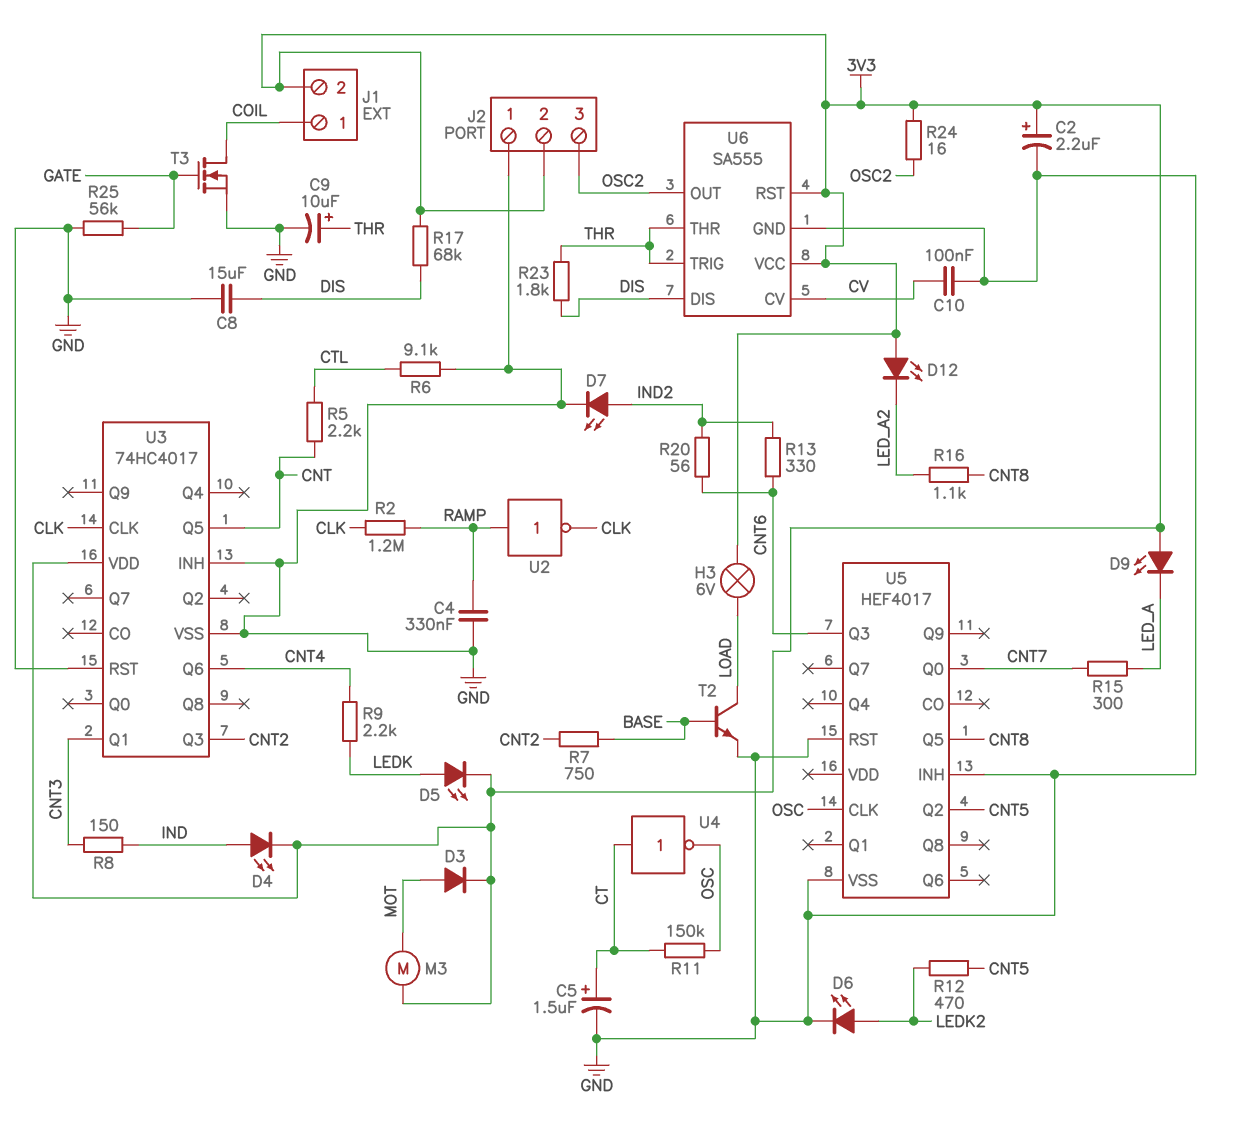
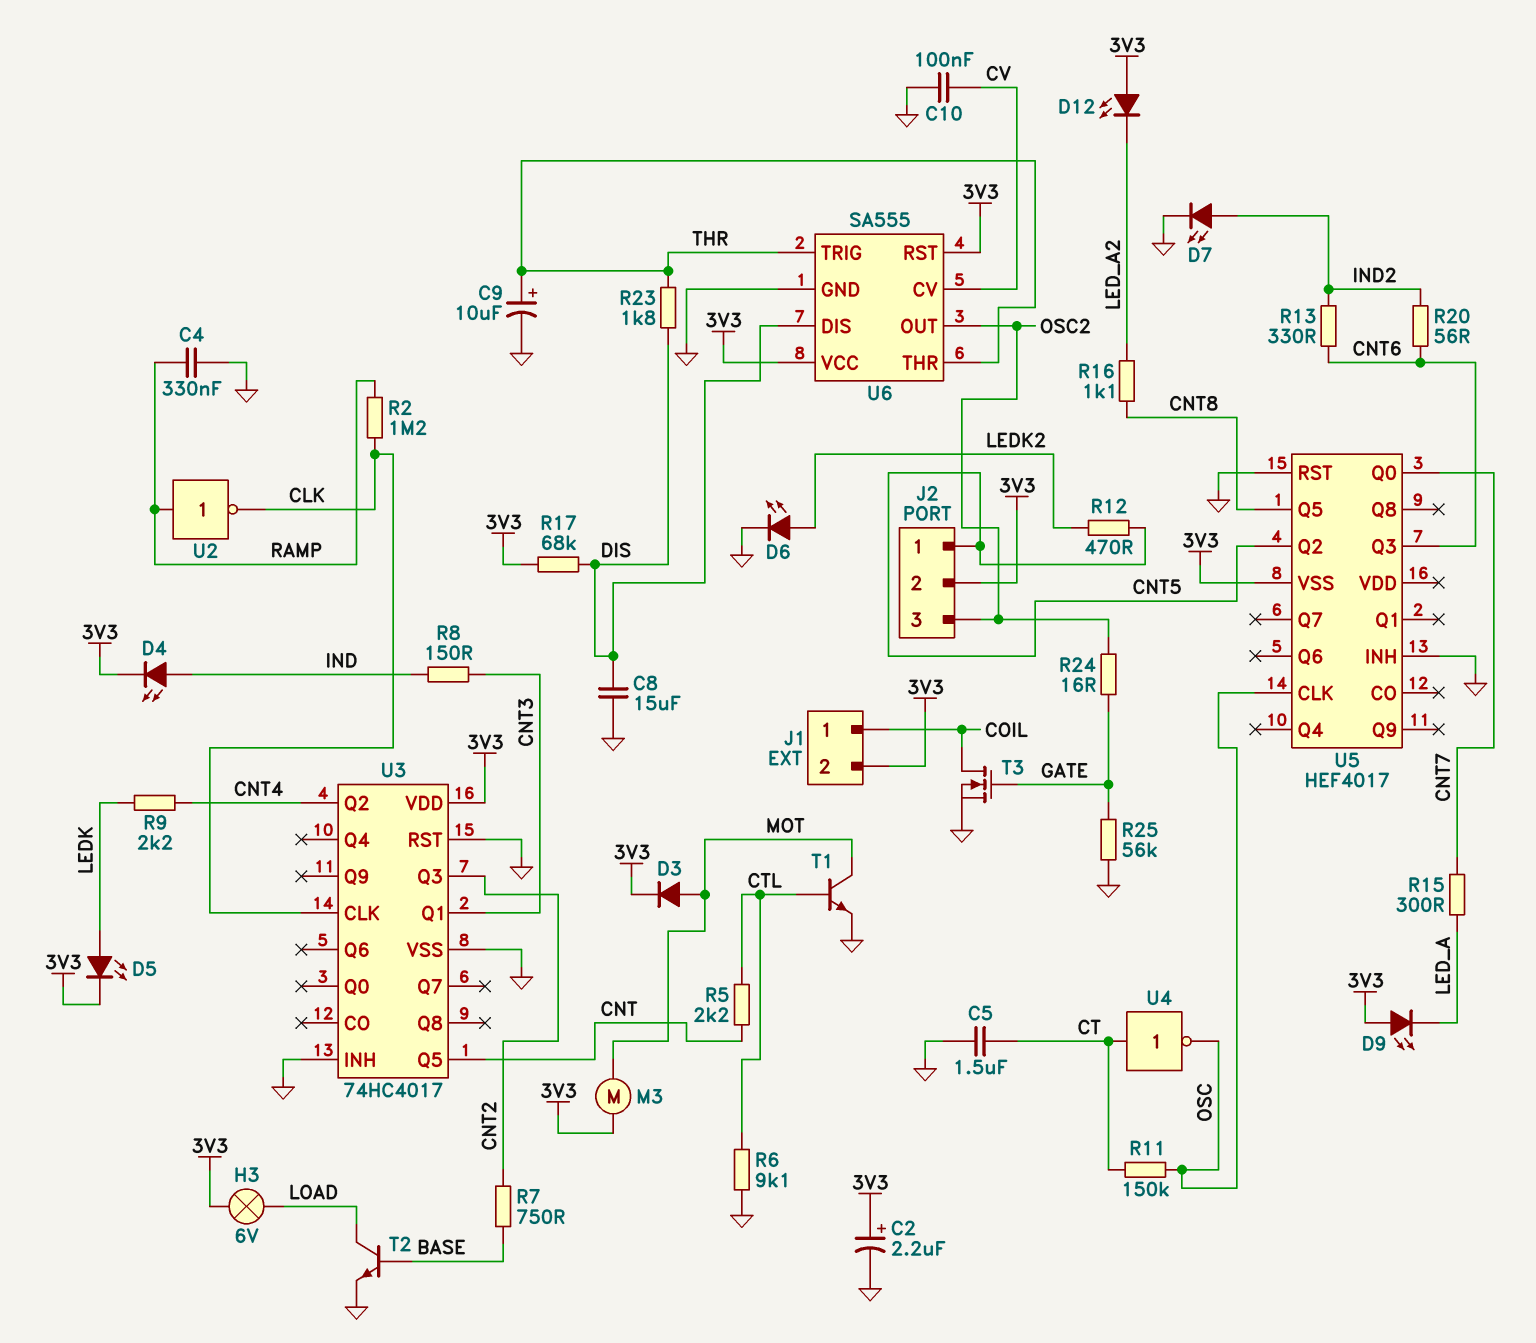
C5: 1.5uF (plus CT, minus GND) -> 1.5uF (CT, GND)
J2 pin 1: GND -> CNT5
R24: 16 (3V3, OSC2) -> 16 (GATE, OSC2)
T1: none -> NPN (B CTL, C MOT, E GND)
U3 pin Q2: none -> CNT4
U3 pin Q6: CNT4 -> none
U5 pin VSS: GND -> 3V3

